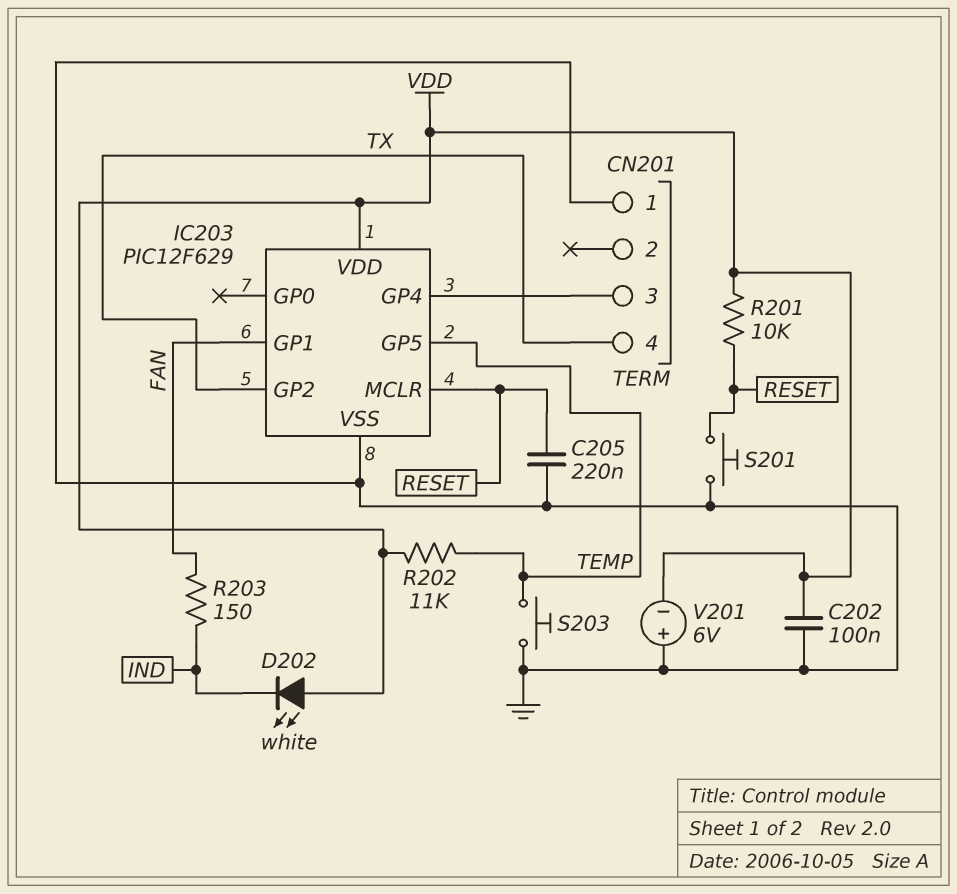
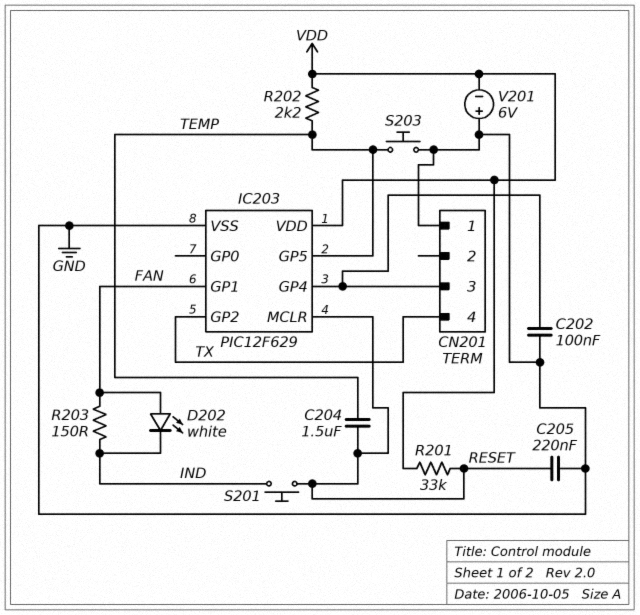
C202: 100nF (GND, VDD) -> 100nF (CN201/3, GND)
C204: none -> 1.5uF (RESET, TEMP)
D202: LED white (A VDD, K IND) -> LED white (A FAN, K IND)
R201: 10k (RESET, VDD) -> 33k (RESET, VDD)
R202: 11k (TEMP, VDD) -> 2.2k (TEMP, VDD)
S201: button (GND, RESET) -> button (IND, RESET)

